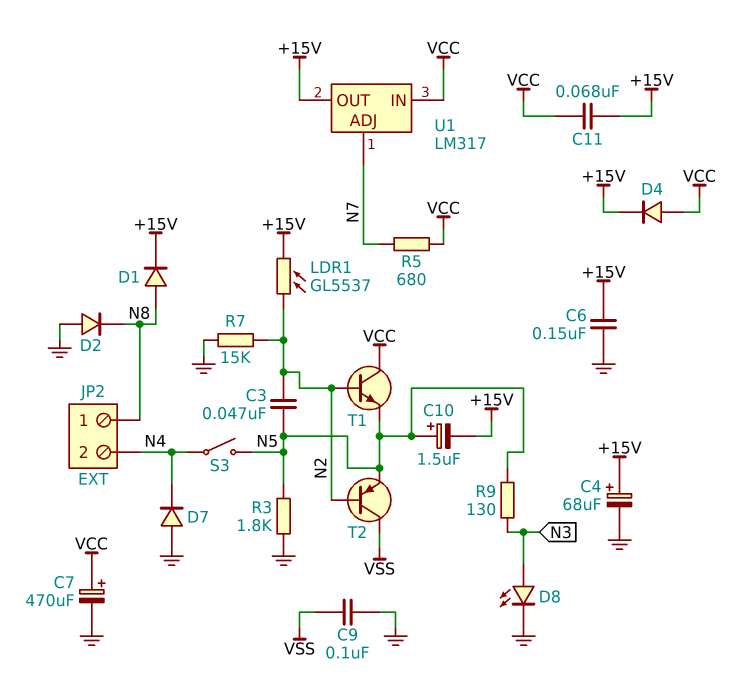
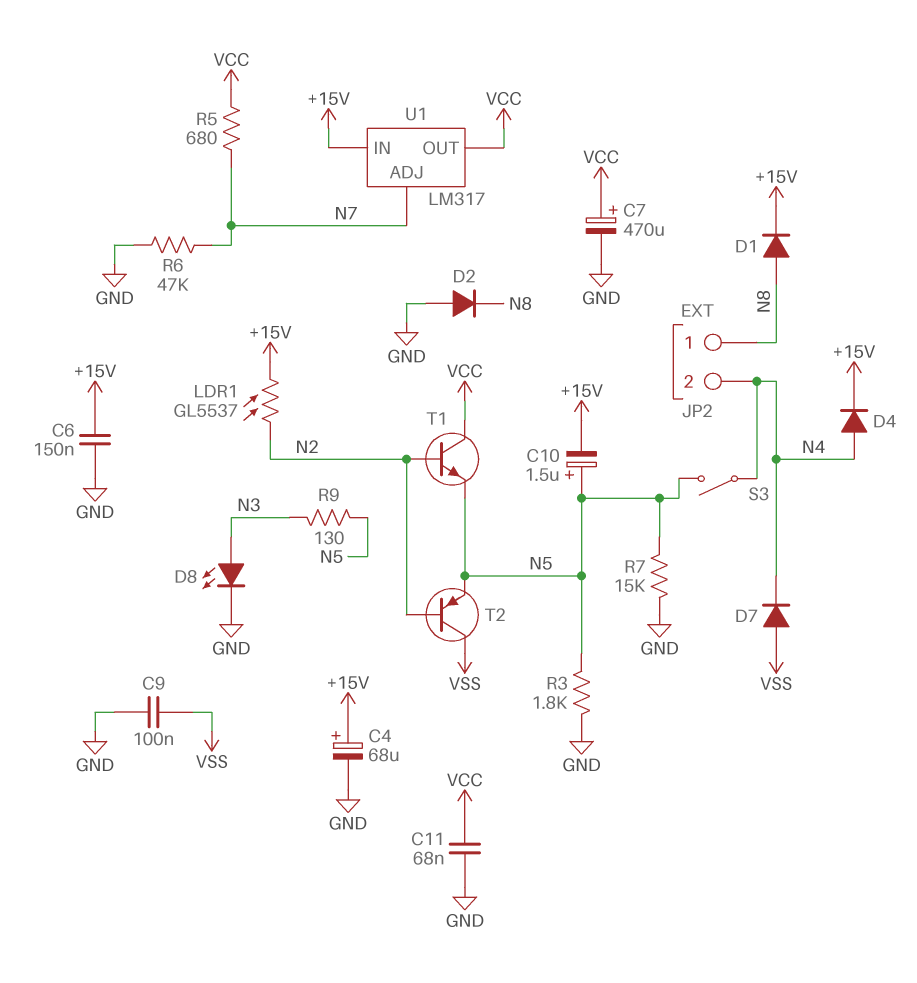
C3: 47nF (N2, N5) -> none
C11: 68nF (+15V, VCC) -> 68nF (GND, VCC)
D4: diode (A VCC, K +15V) -> diode (A N4, K +15V)
D7: diode (A GND, K N4) -> diode (A VSS, K N4)
R6: none -> 47k (GND, N7)
R7: 15k (GND, N2) -> 15k (GND, N5)
U1 pin IN: VCC -> +15V
U1 pin OUT: +15V -> VCC

